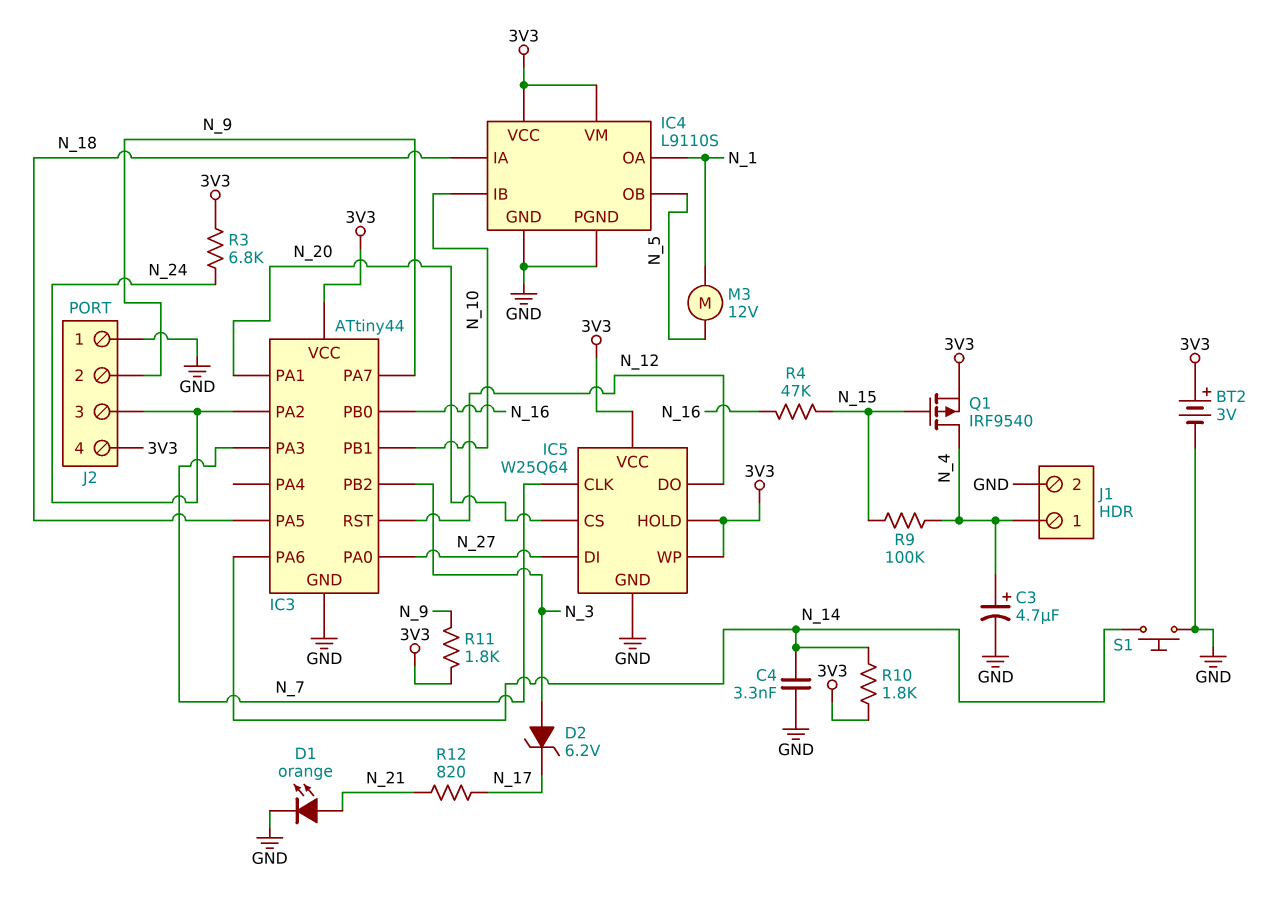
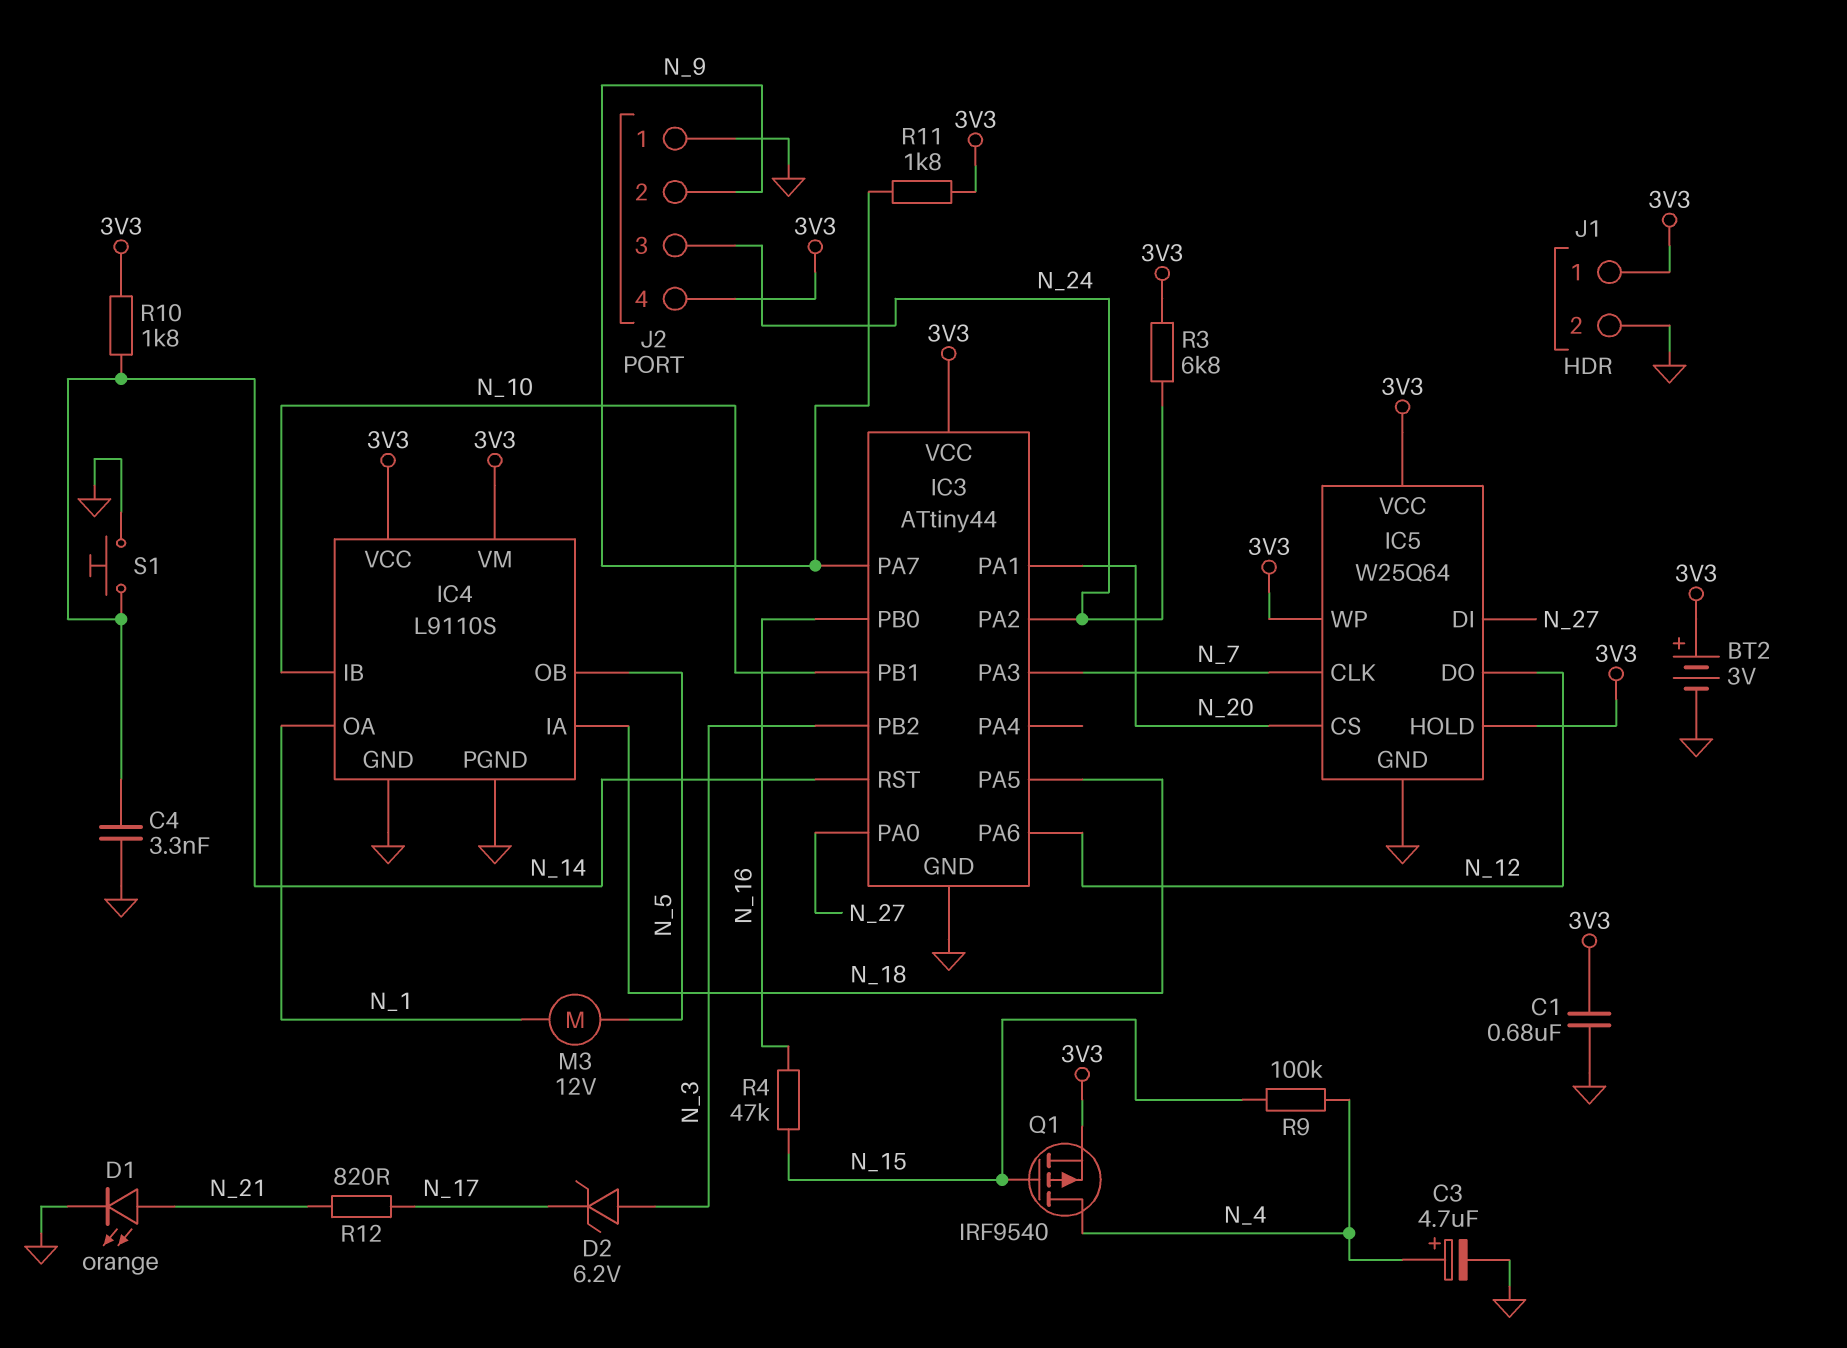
C1: none -> 680nF (3V3, GND)
IC3 pin PA6: N_14 -> N_12
IC3 pin RST: N_12 -> N_14
J1 pin 1: N_4 -> 3V3

